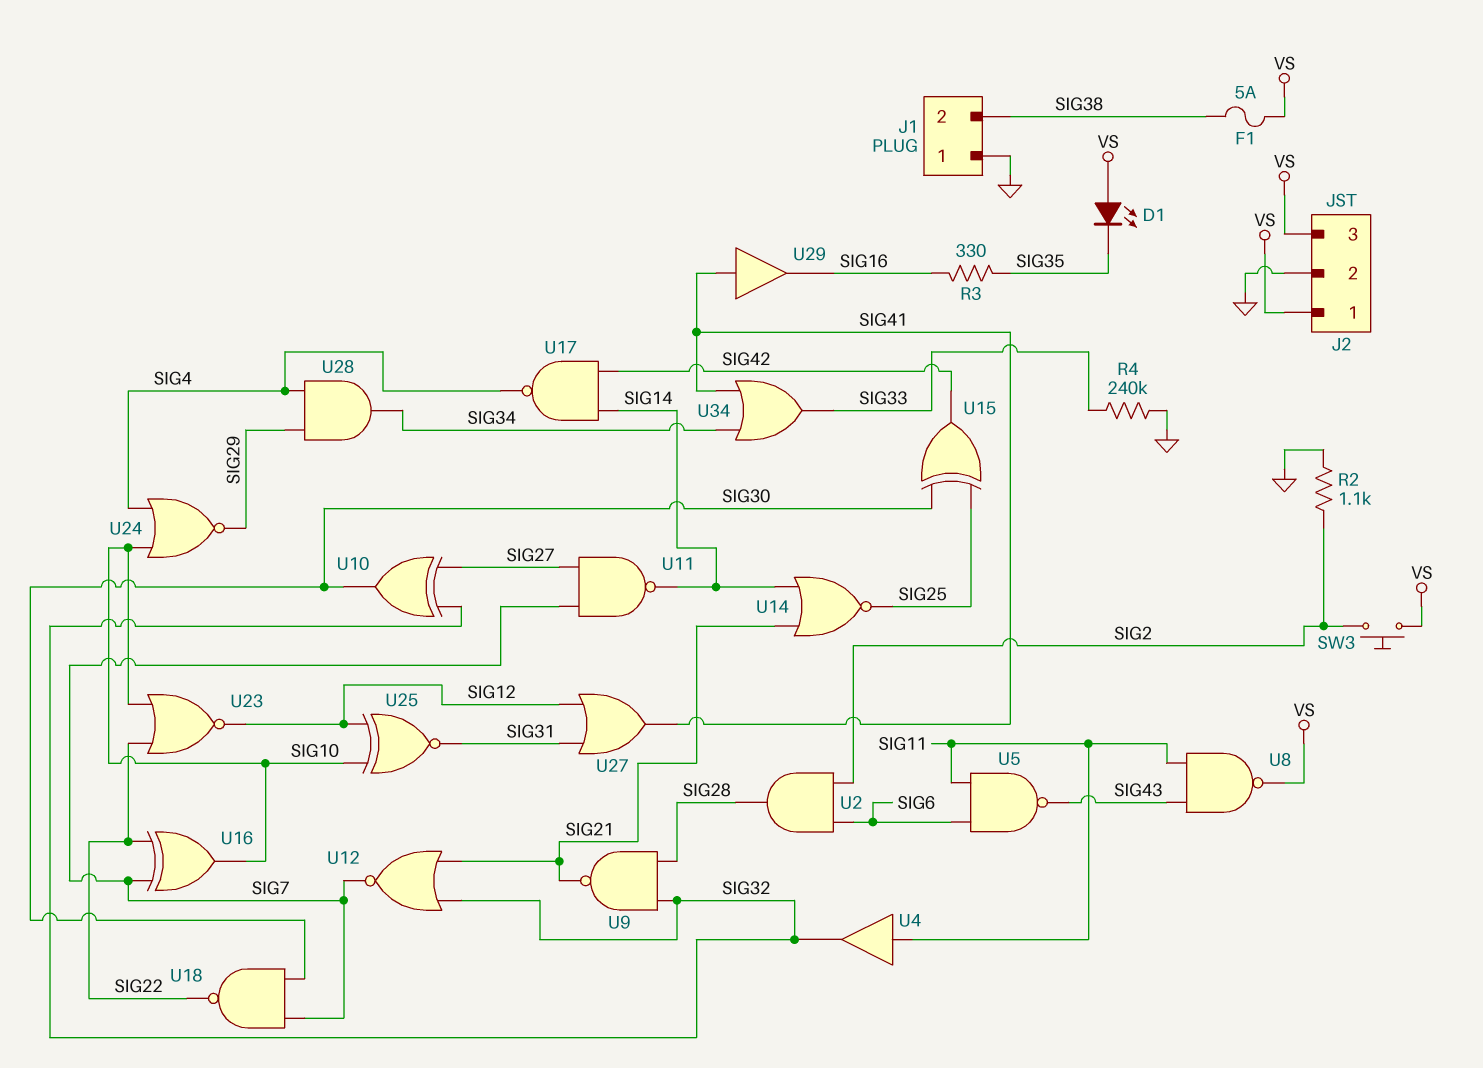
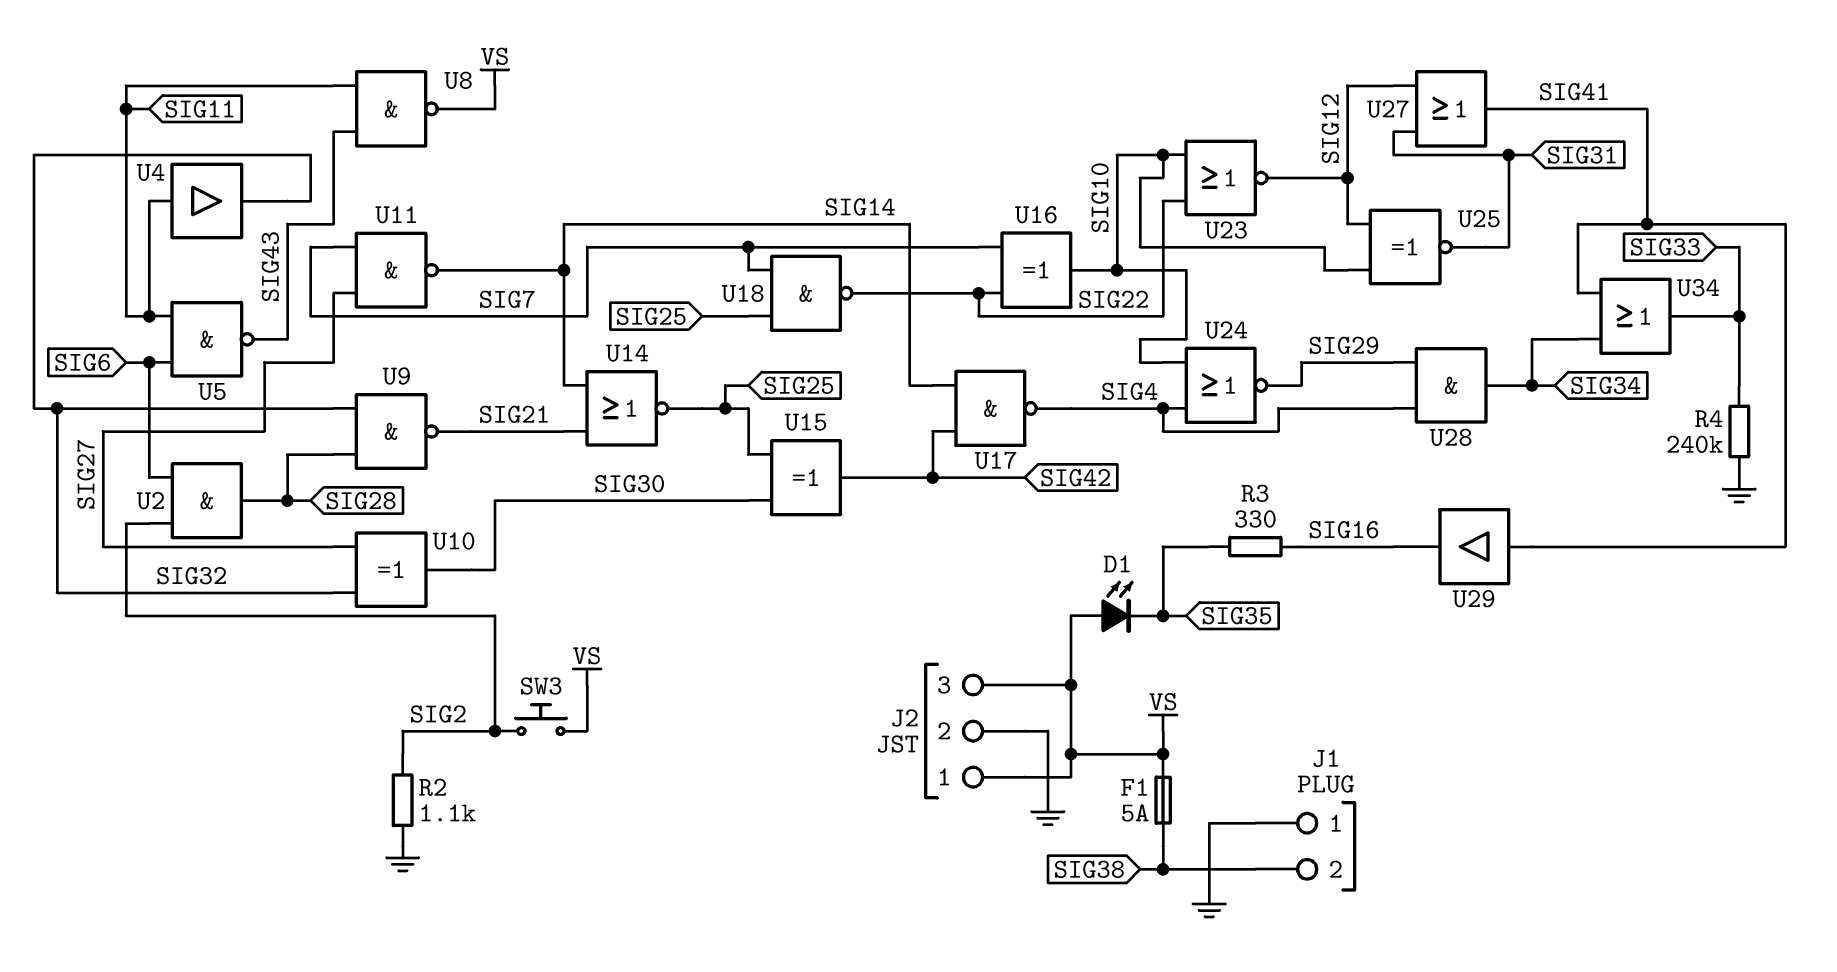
U12: NOR (in SIG21, in SIG32, out SIG7) -> none
U18: NAND (in SIG7, in SIG30, out SIG22) -> NAND (in SIG7, in SIG25, out SIG22)

